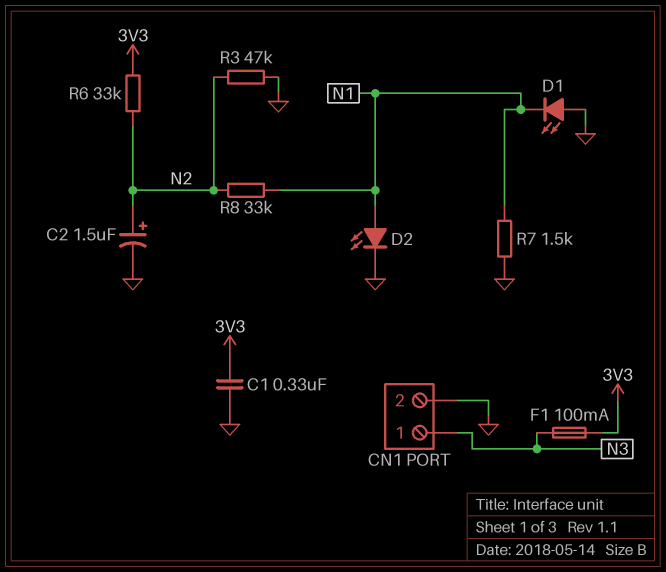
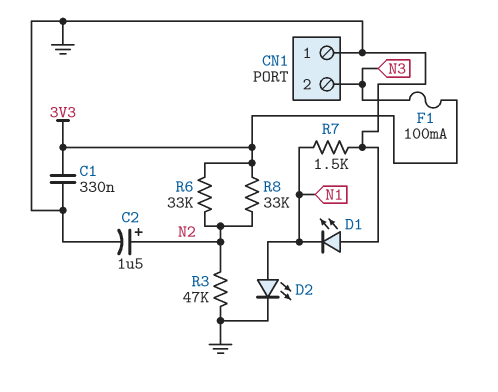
CN1 pin 1: N3 -> GND
CN1 pin 2: GND -> N3
R8: 33k (N1, N2) -> 33k (3V3, N2)

